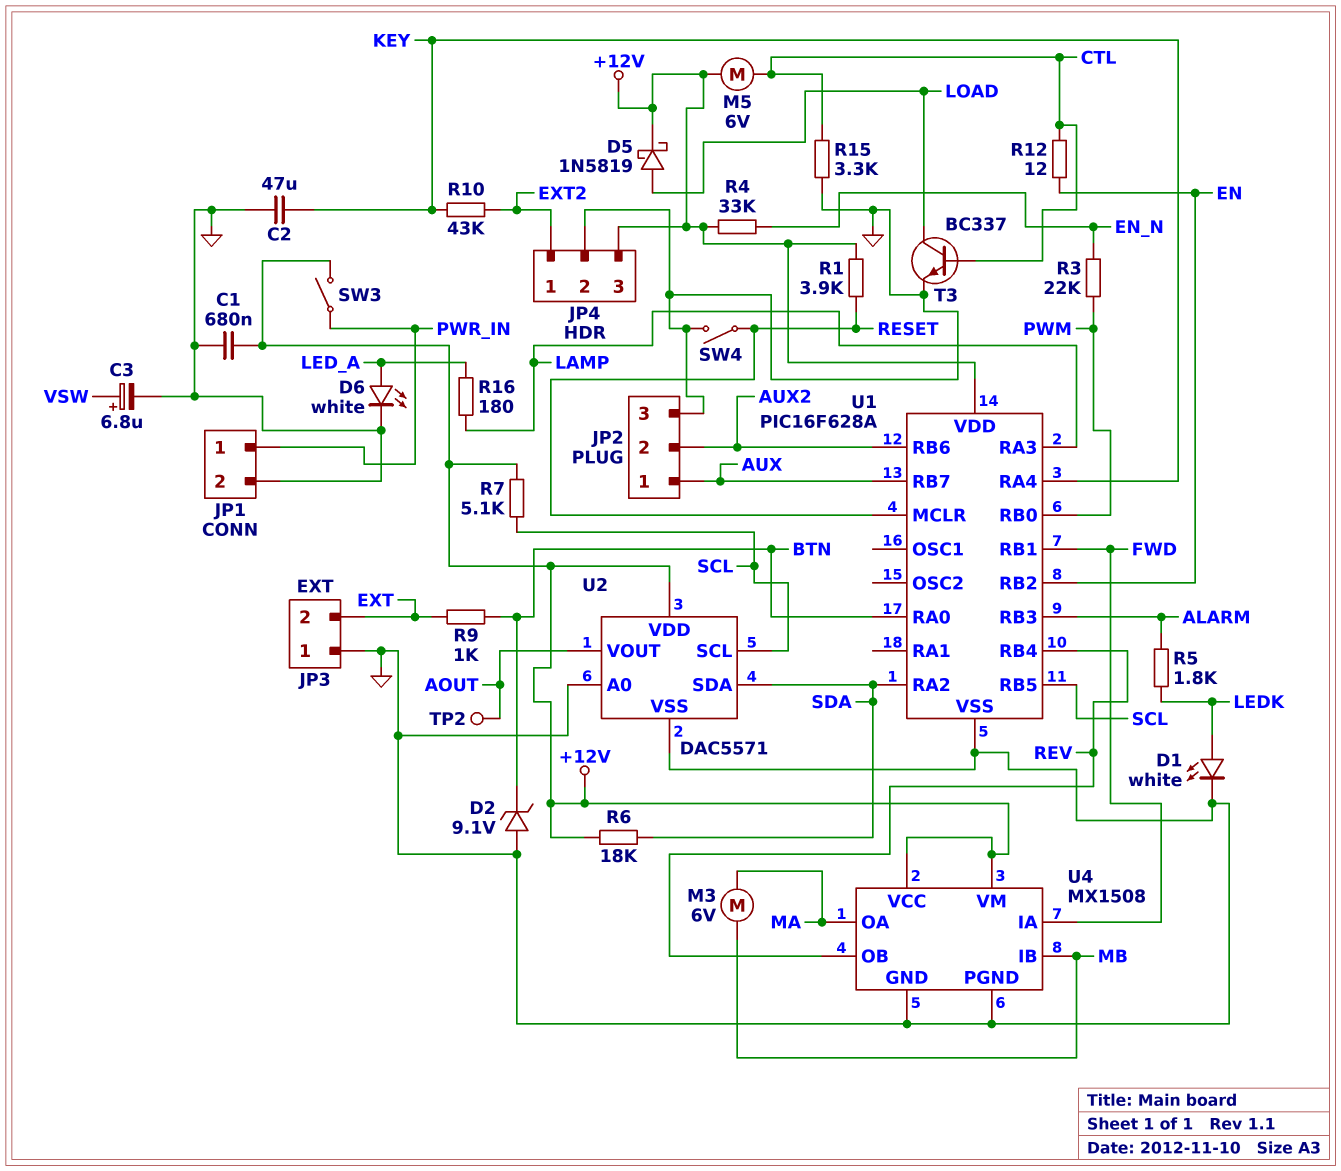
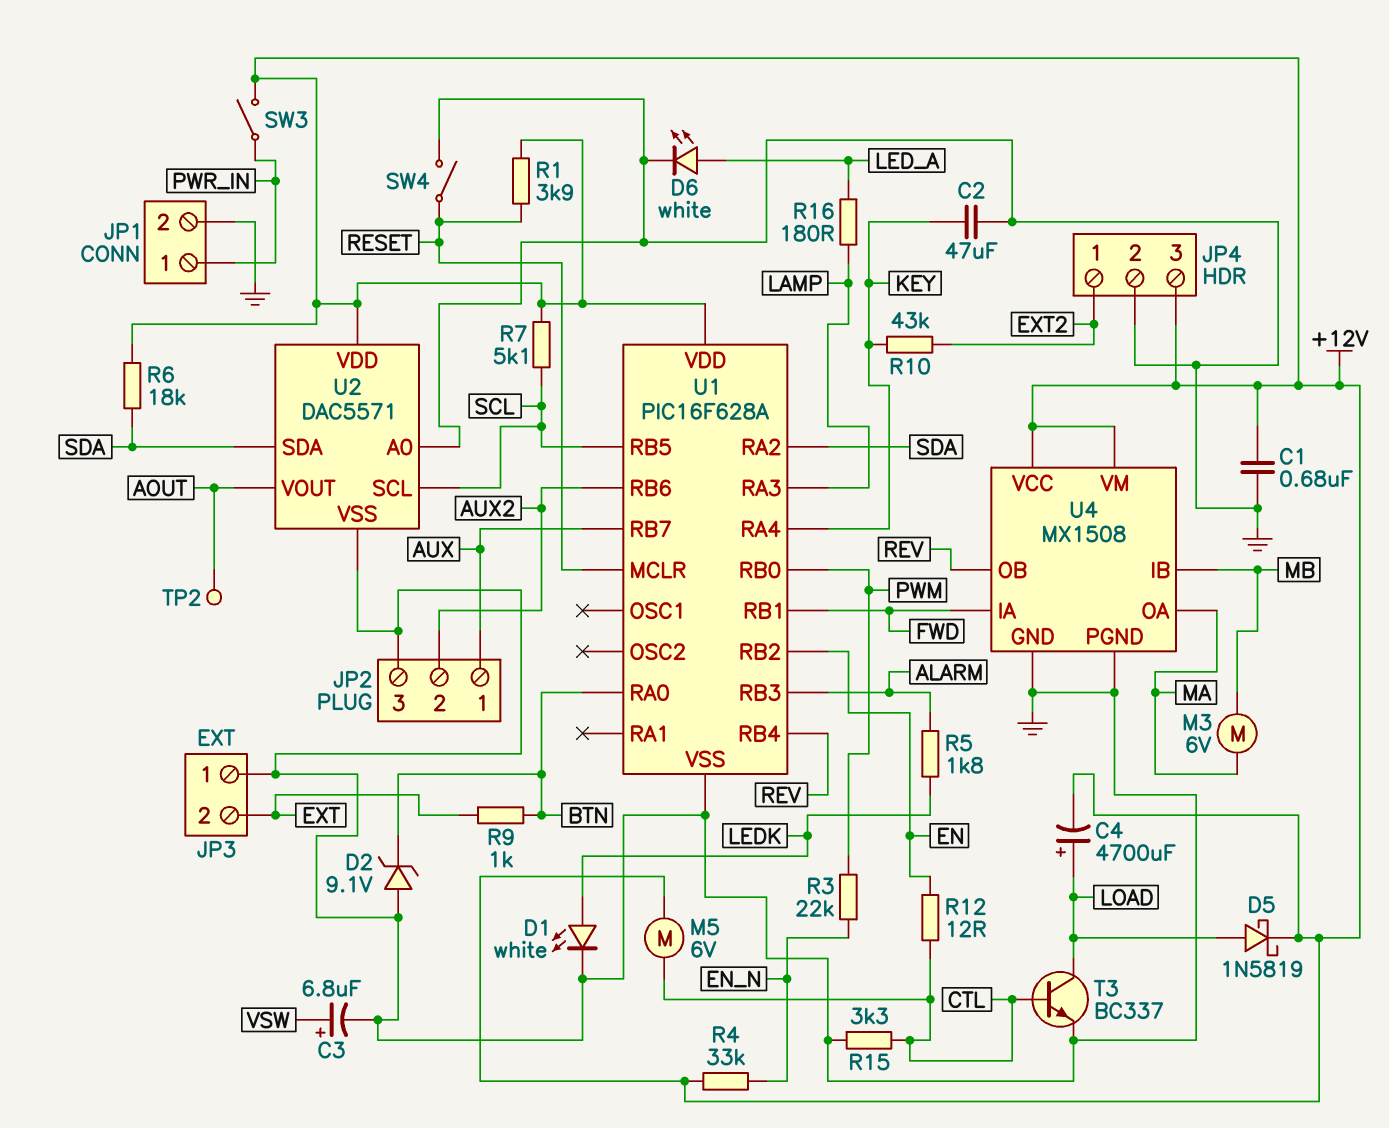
C4: none -> 4700uF (plus LOAD, minus +12V)

